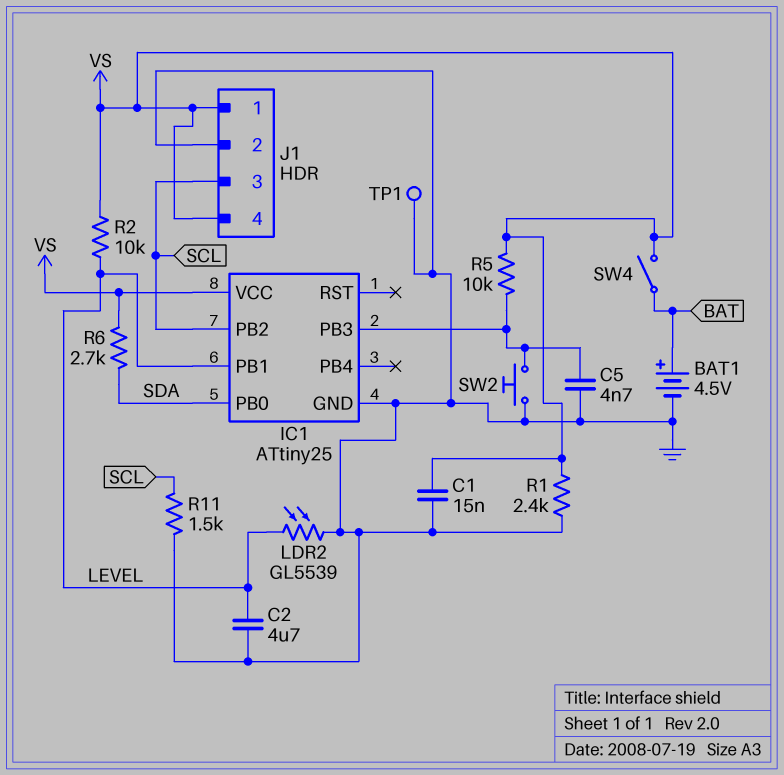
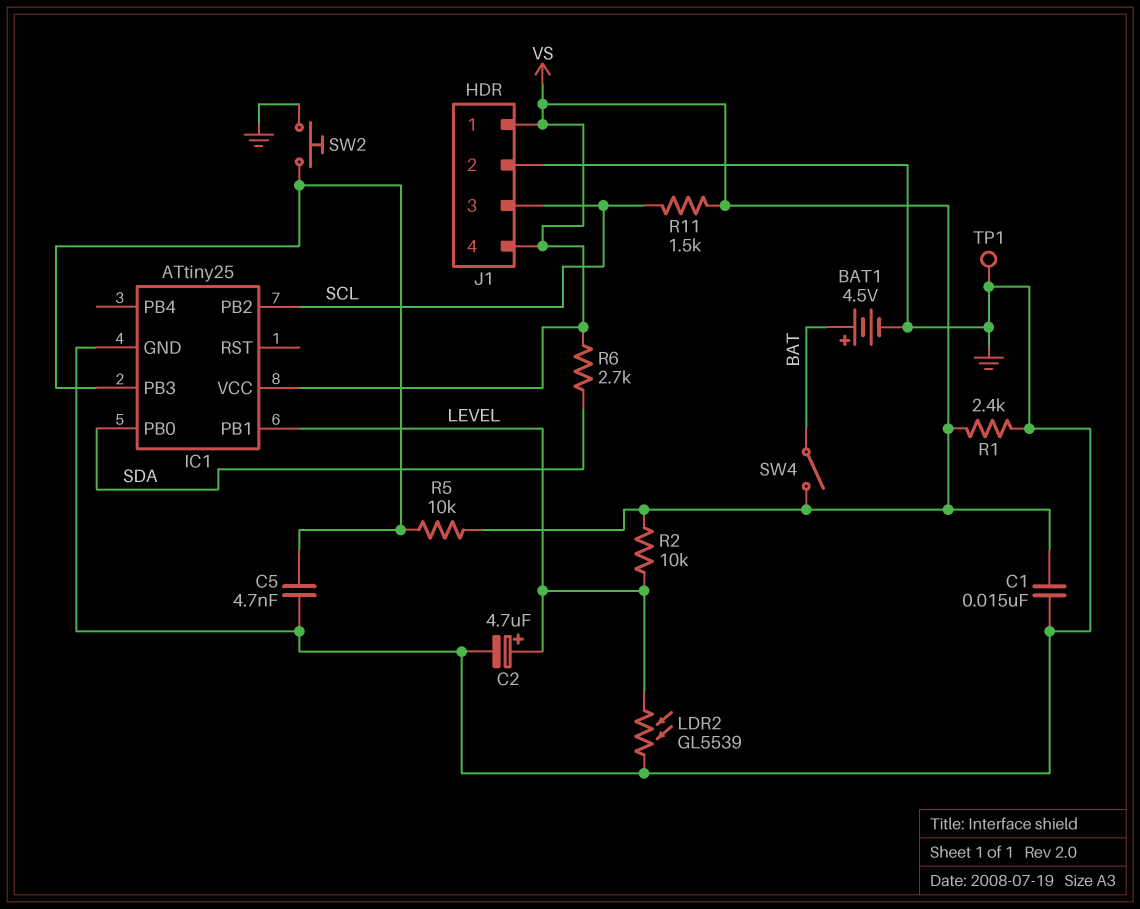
C2: 4.7uF (GND, LEVEL) -> 4.7uF (plus LEVEL, minus GND)
R11: 1.5k (GND, SCL) -> 1.5k (SCL, VS)

